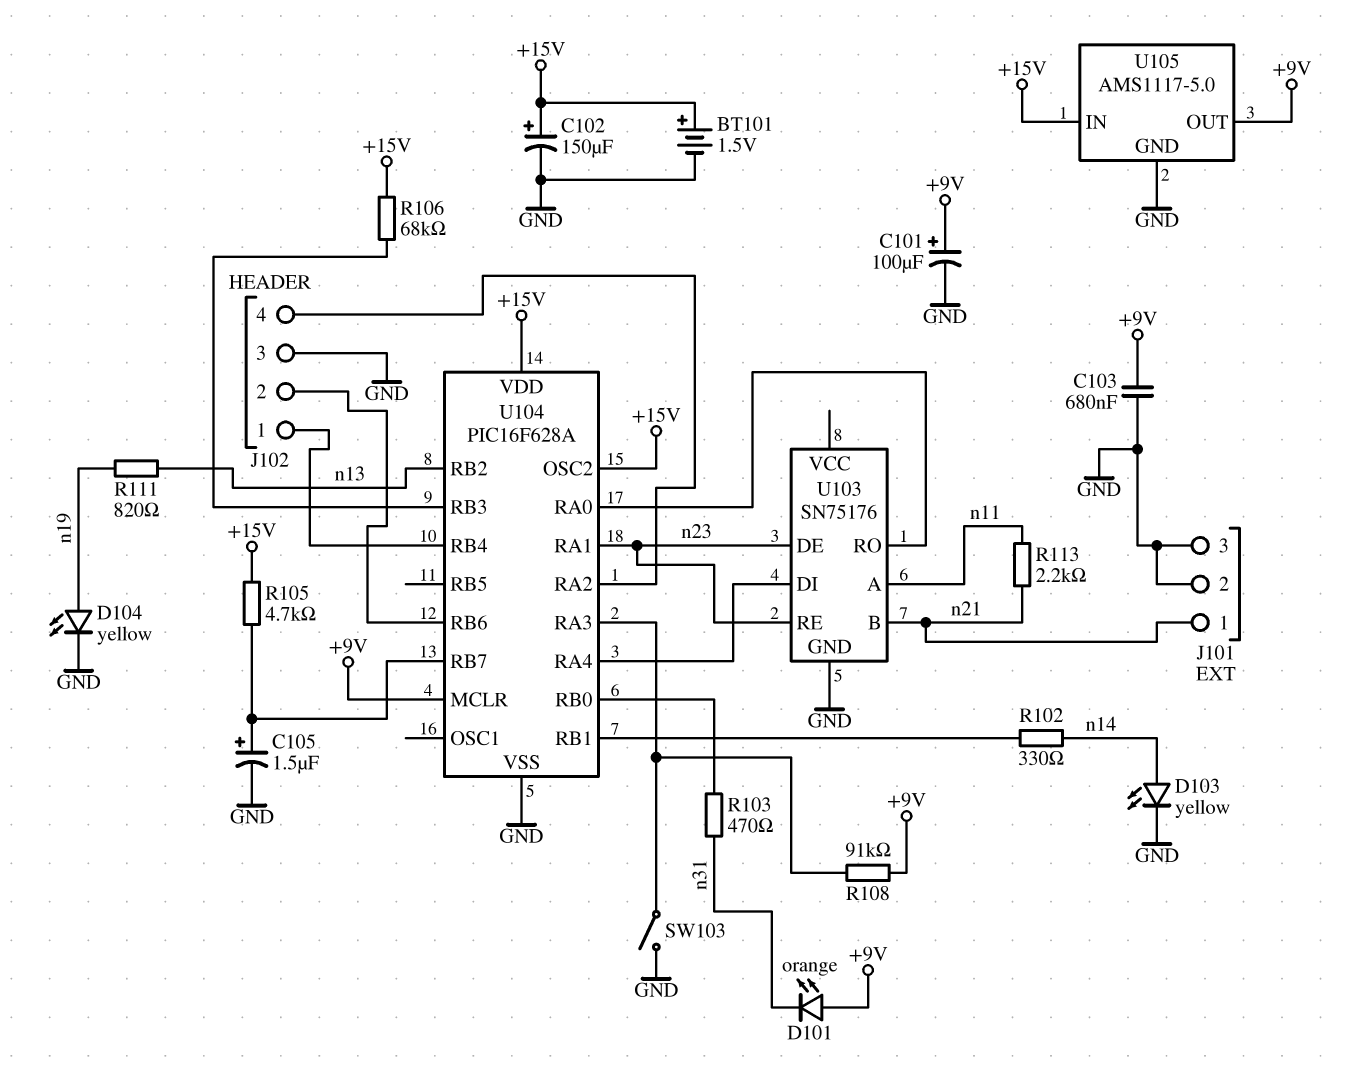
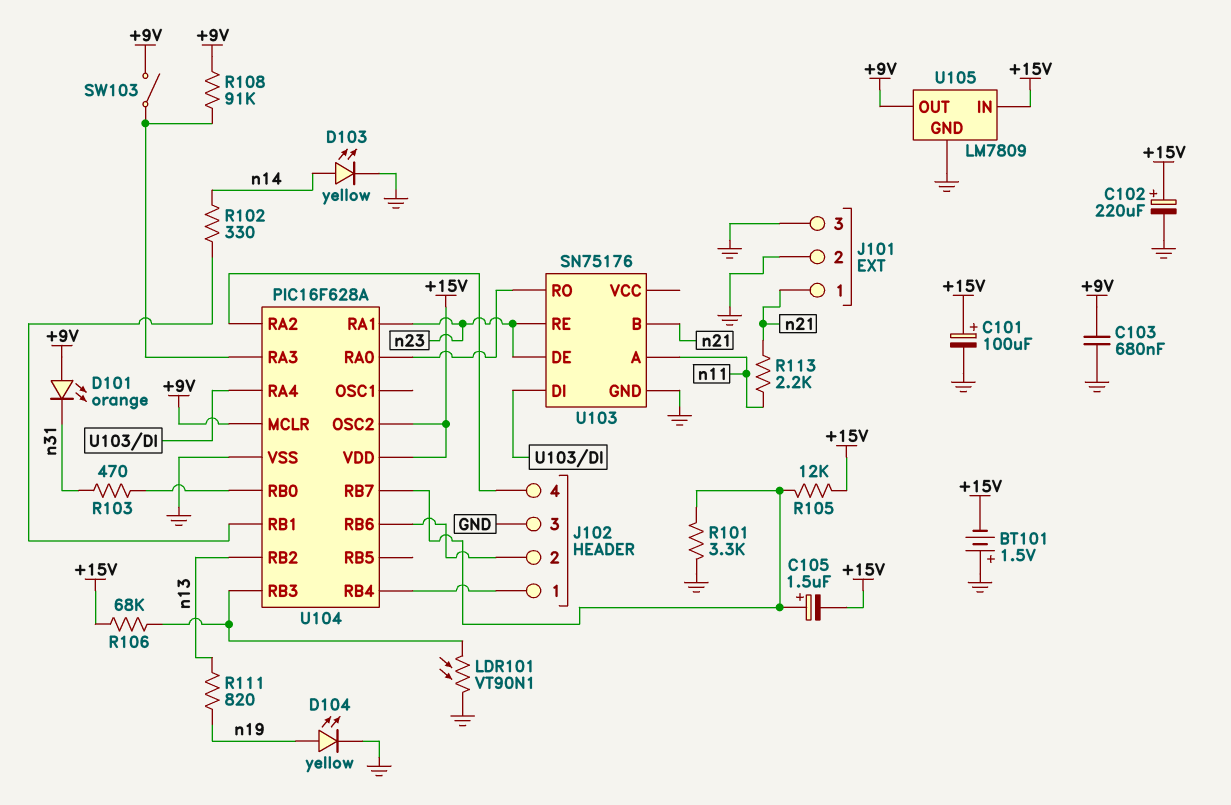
BT101: 1.5V (plus +15V, minus GND) -> 1.5V (plus GND, minus +15V)
C101: 100uF (plus +9V, minus GND) -> 100uF (plus +15V, minus GND)
C102: 150uF (plus +15V, minus GND) -> 220uF (plus +15V, minus GND)
C105: 1.5uF (plus U104/RB7, minus GND) -> 1.5uF (plus U104/RB7, minus +15V)
LDR101: none -> VT90N1 (GND, U104/RB3)
R101: none -> 3.3k (GND, U104/RB7)
R105: 4.7k (+15V, U104/RB7) -> 12k (+15V, U104/RB7)
SW103: switch (GND, U104/RA3) -> switch (+9V, U104/RA3)
U105: AMS1117-5.0 -> LM7809

